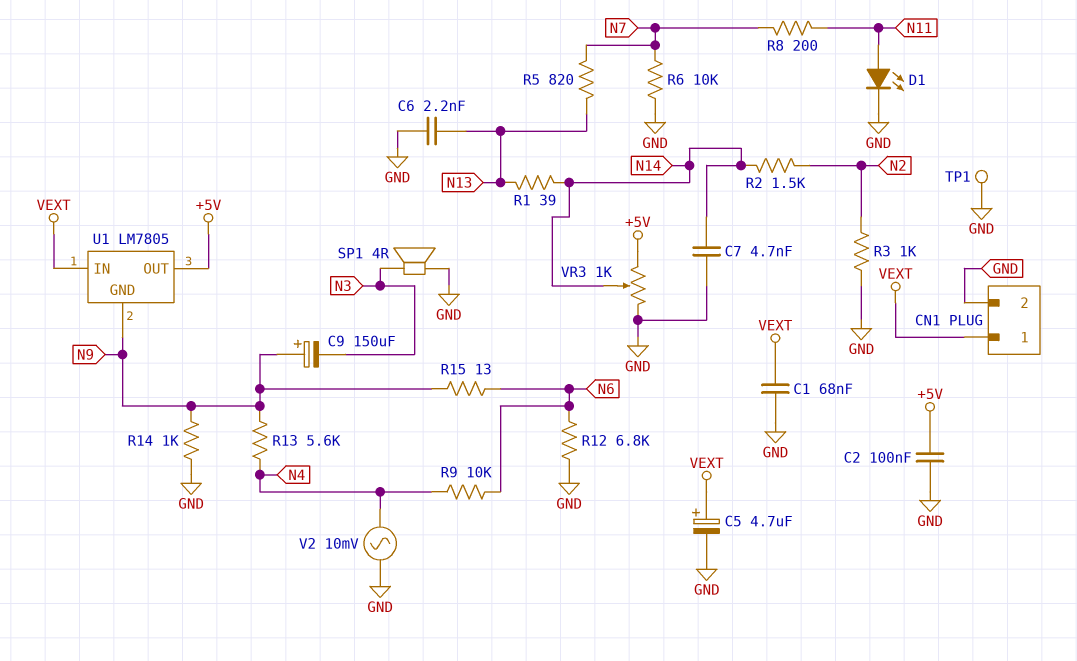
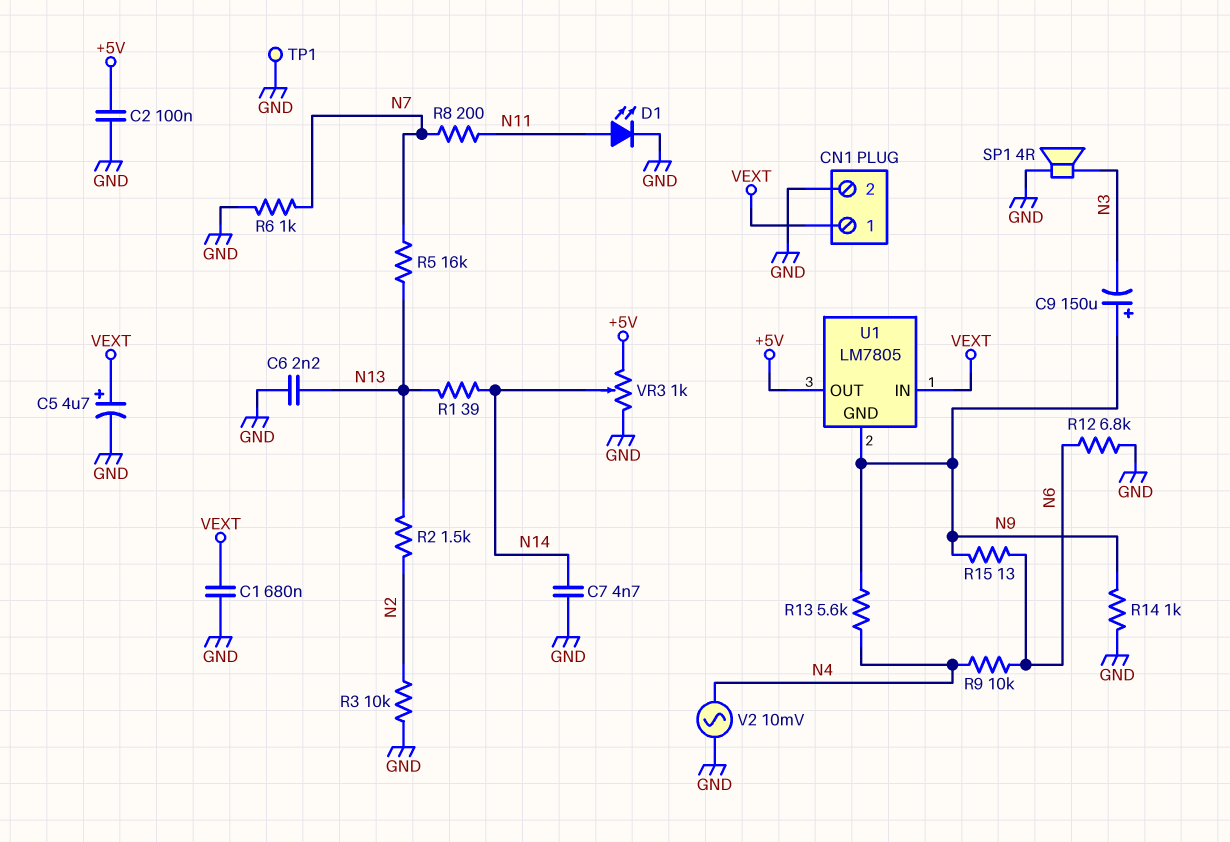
C1: 68nF (GND, VEXT) -> 680nF (GND, VEXT)
R2: 1.5k (N2, N14) -> 1.5k (N2, N13)
R3: 1k (GND, N2) -> 10k (GND, N2)
R5: 820 (N7, N13) -> 16k (N7, N13)
R6: 10k (GND, N7) -> 1k (GND, N7)

